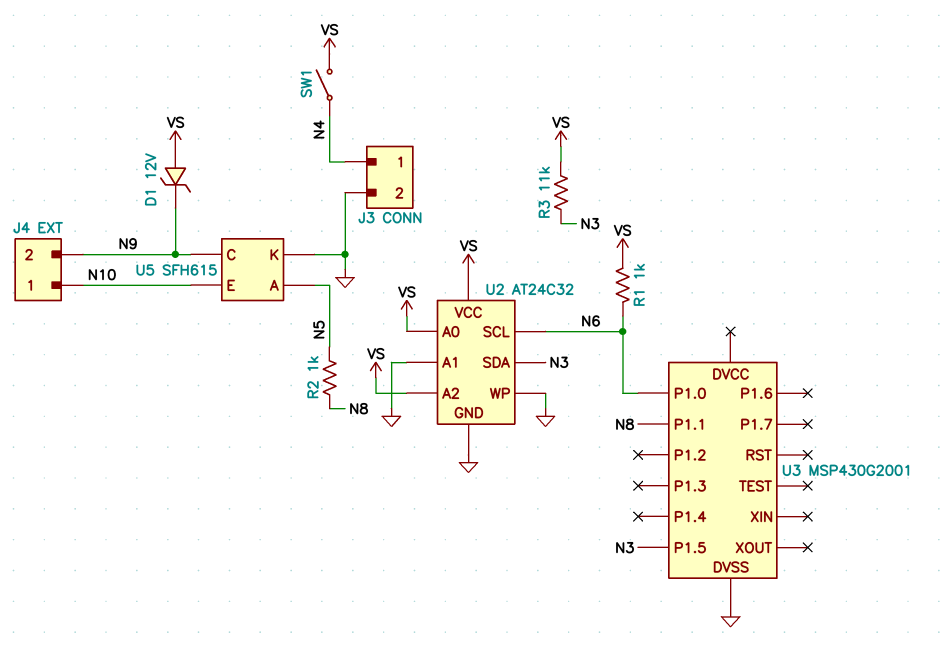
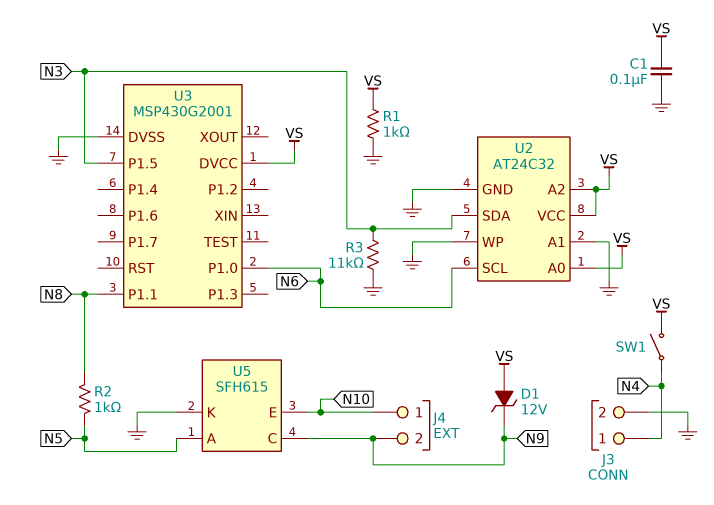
C1: none -> 100nF (GND, VS)
R1: 1k (N6, VS) -> 1k (GND, VS)
R3: 11k (N3, VS) -> 11k (GND, N3)
U3 pin DVCC: none -> VS

